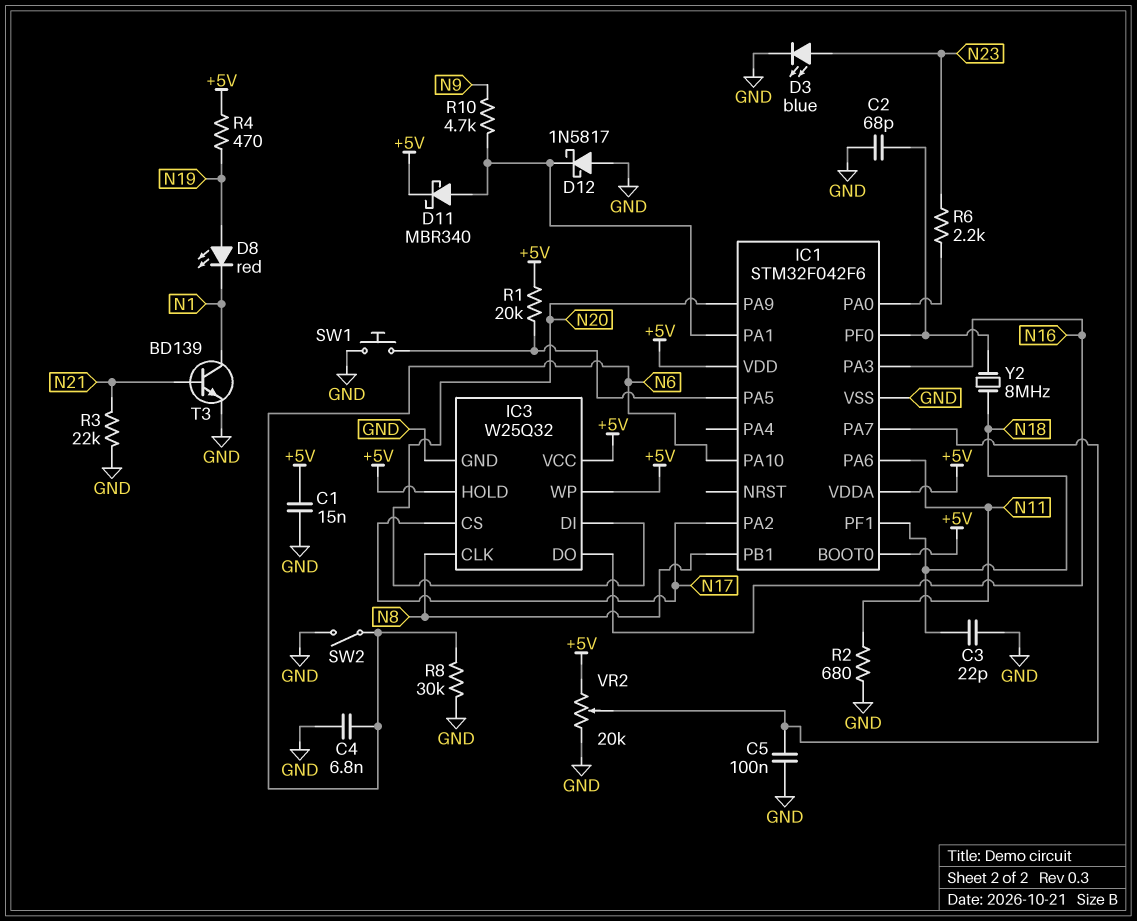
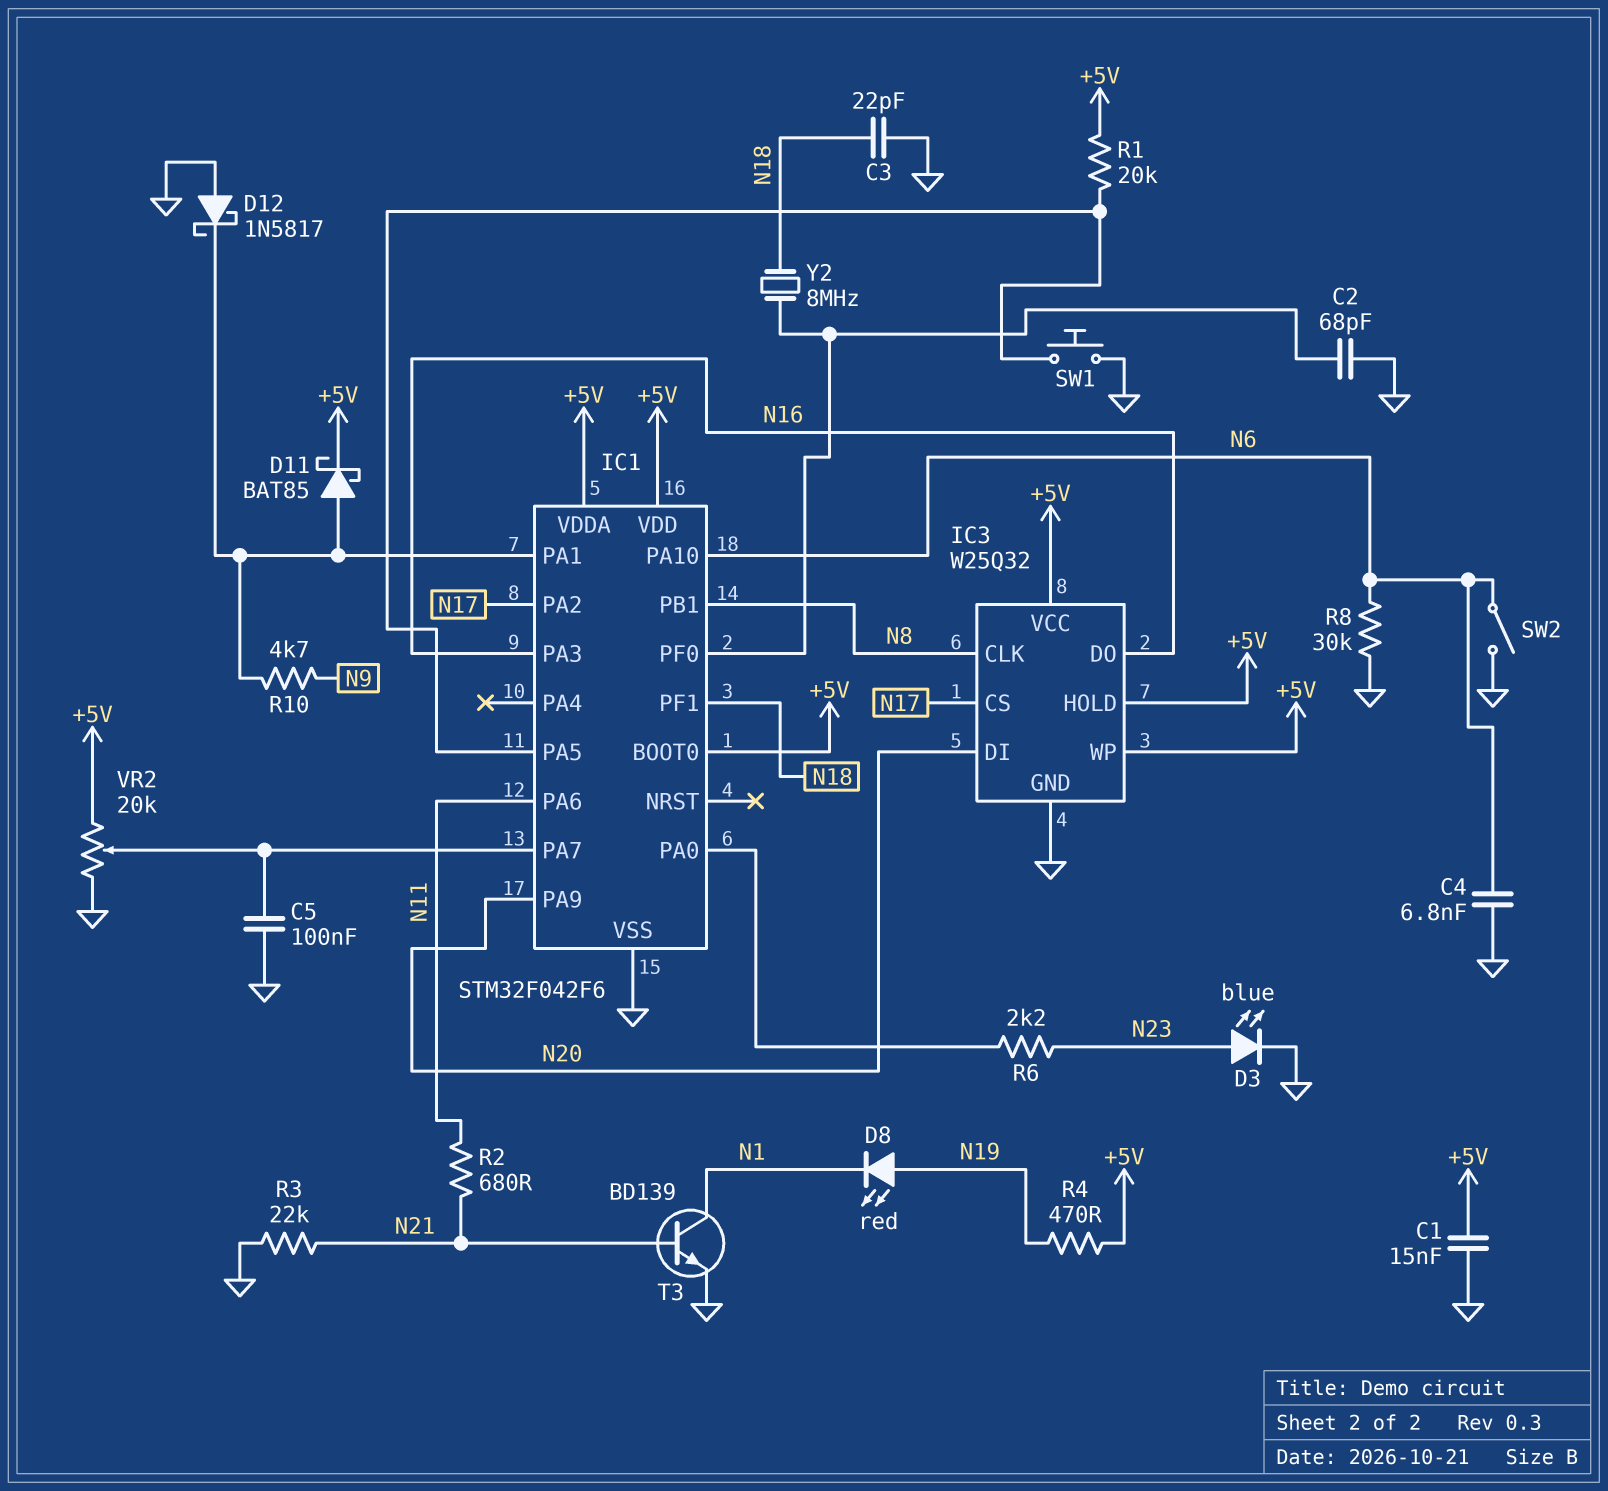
D11: schottky MBR340 (A IC1/PA1, K +5V) -> schottky BAT85 (A IC1/PA1, K +5V)
R2: 680 (GND, N11) -> 680 (N11, N21)

